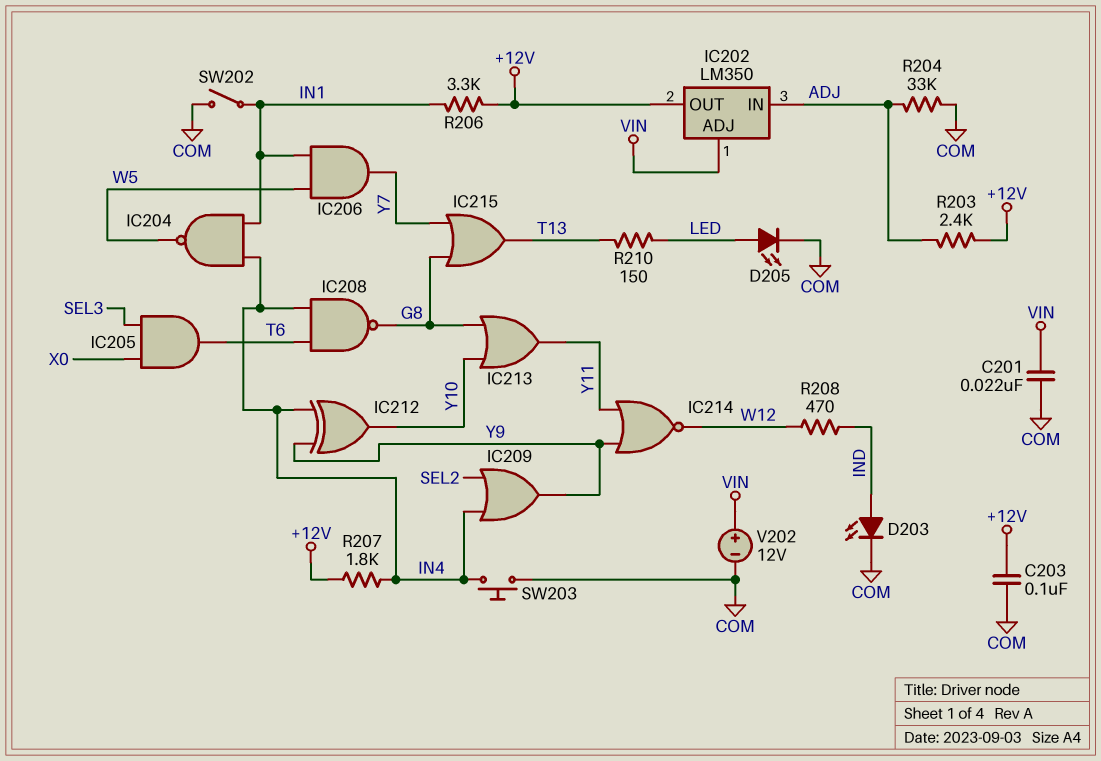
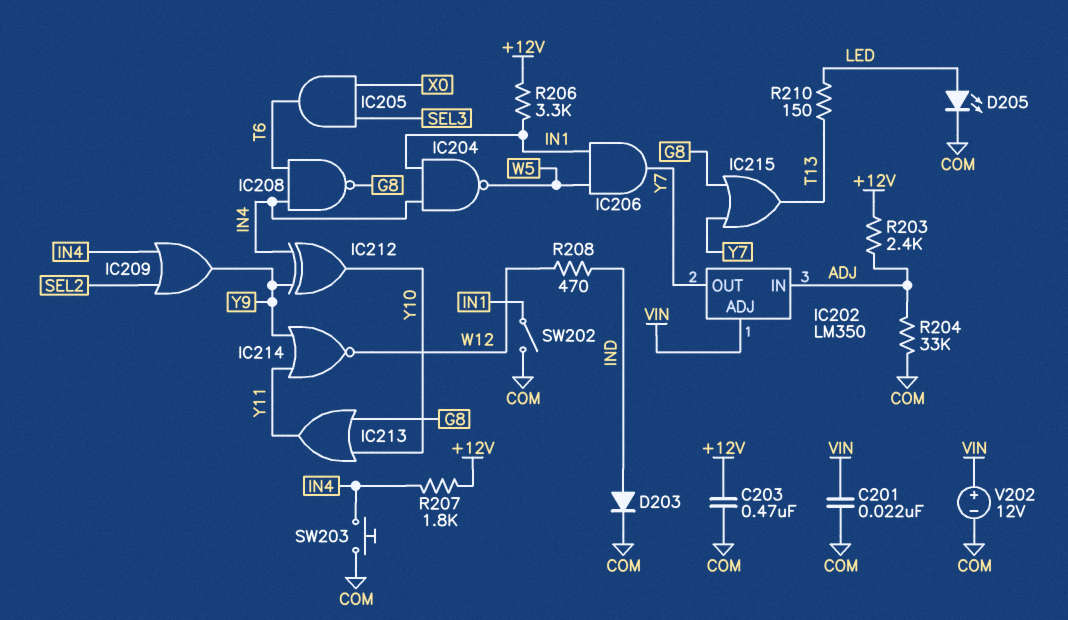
C203: 100nF (+12V, COM) -> 470nF (+12V, COM)
D203: LED (A IND, K COM) -> diode (A IND, K COM)
IC202 pin OUT: +12V -> Y7

